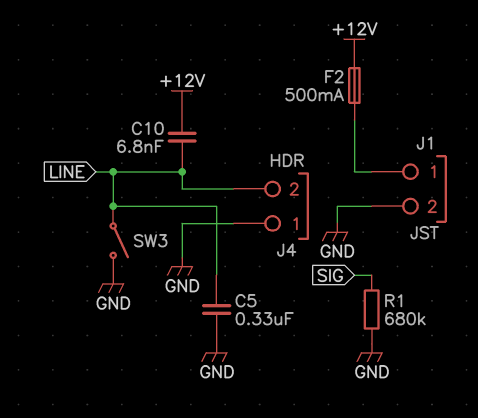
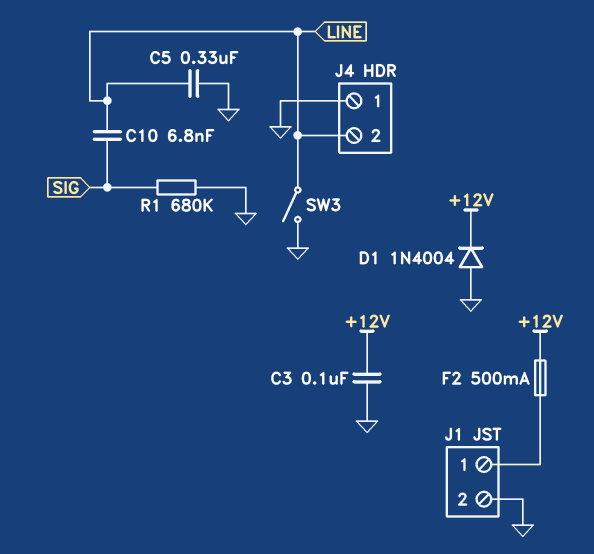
C3: none -> 100nF (+12V, GND)
C10: 6.8nF (+12V, LINE) -> 6.8nF (LINE, SIG)
D1: none -> diode 1N4004 (A GND, K +12V)

